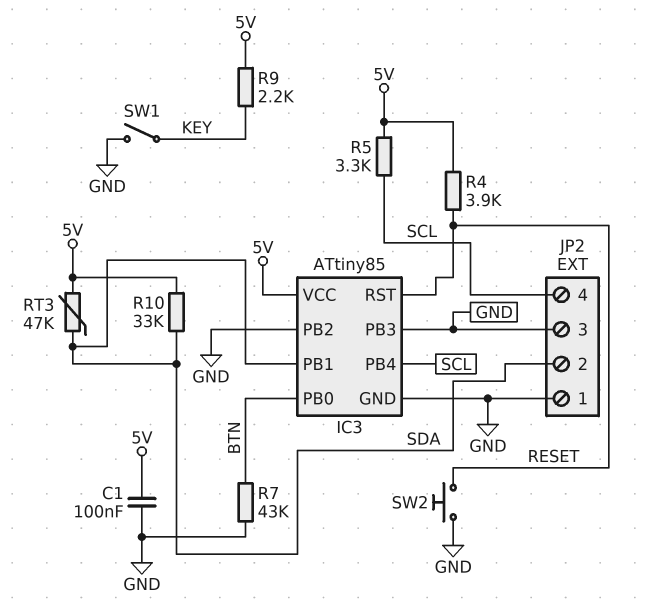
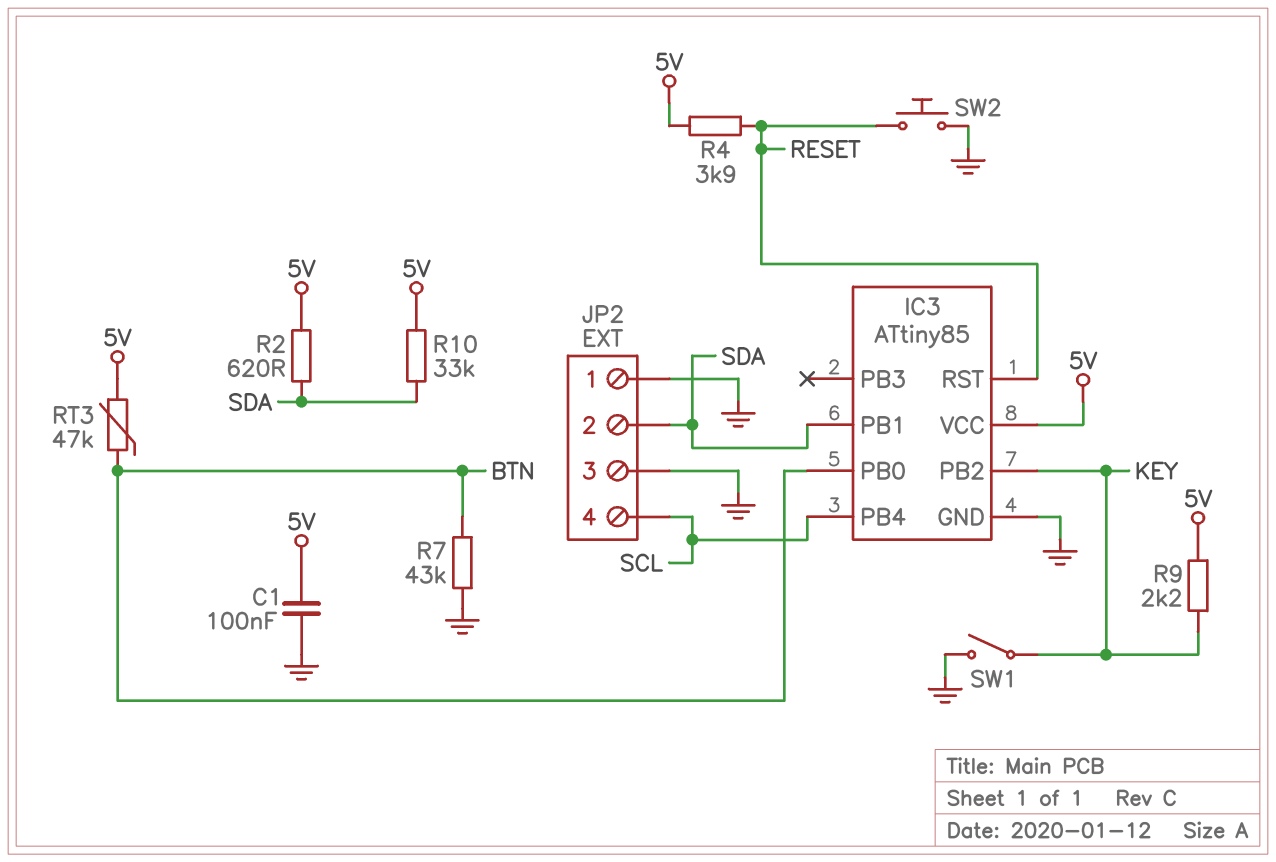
IC3 pin PB2: GND -> KEY
IC3 pin PB3: GND -> none
R2: none -> 620 (5V, SDA)
R5: 3.3k (5V, SCL) -> none
RT3: 47k (5V, SDA) -> 47k (5V, BTN)

